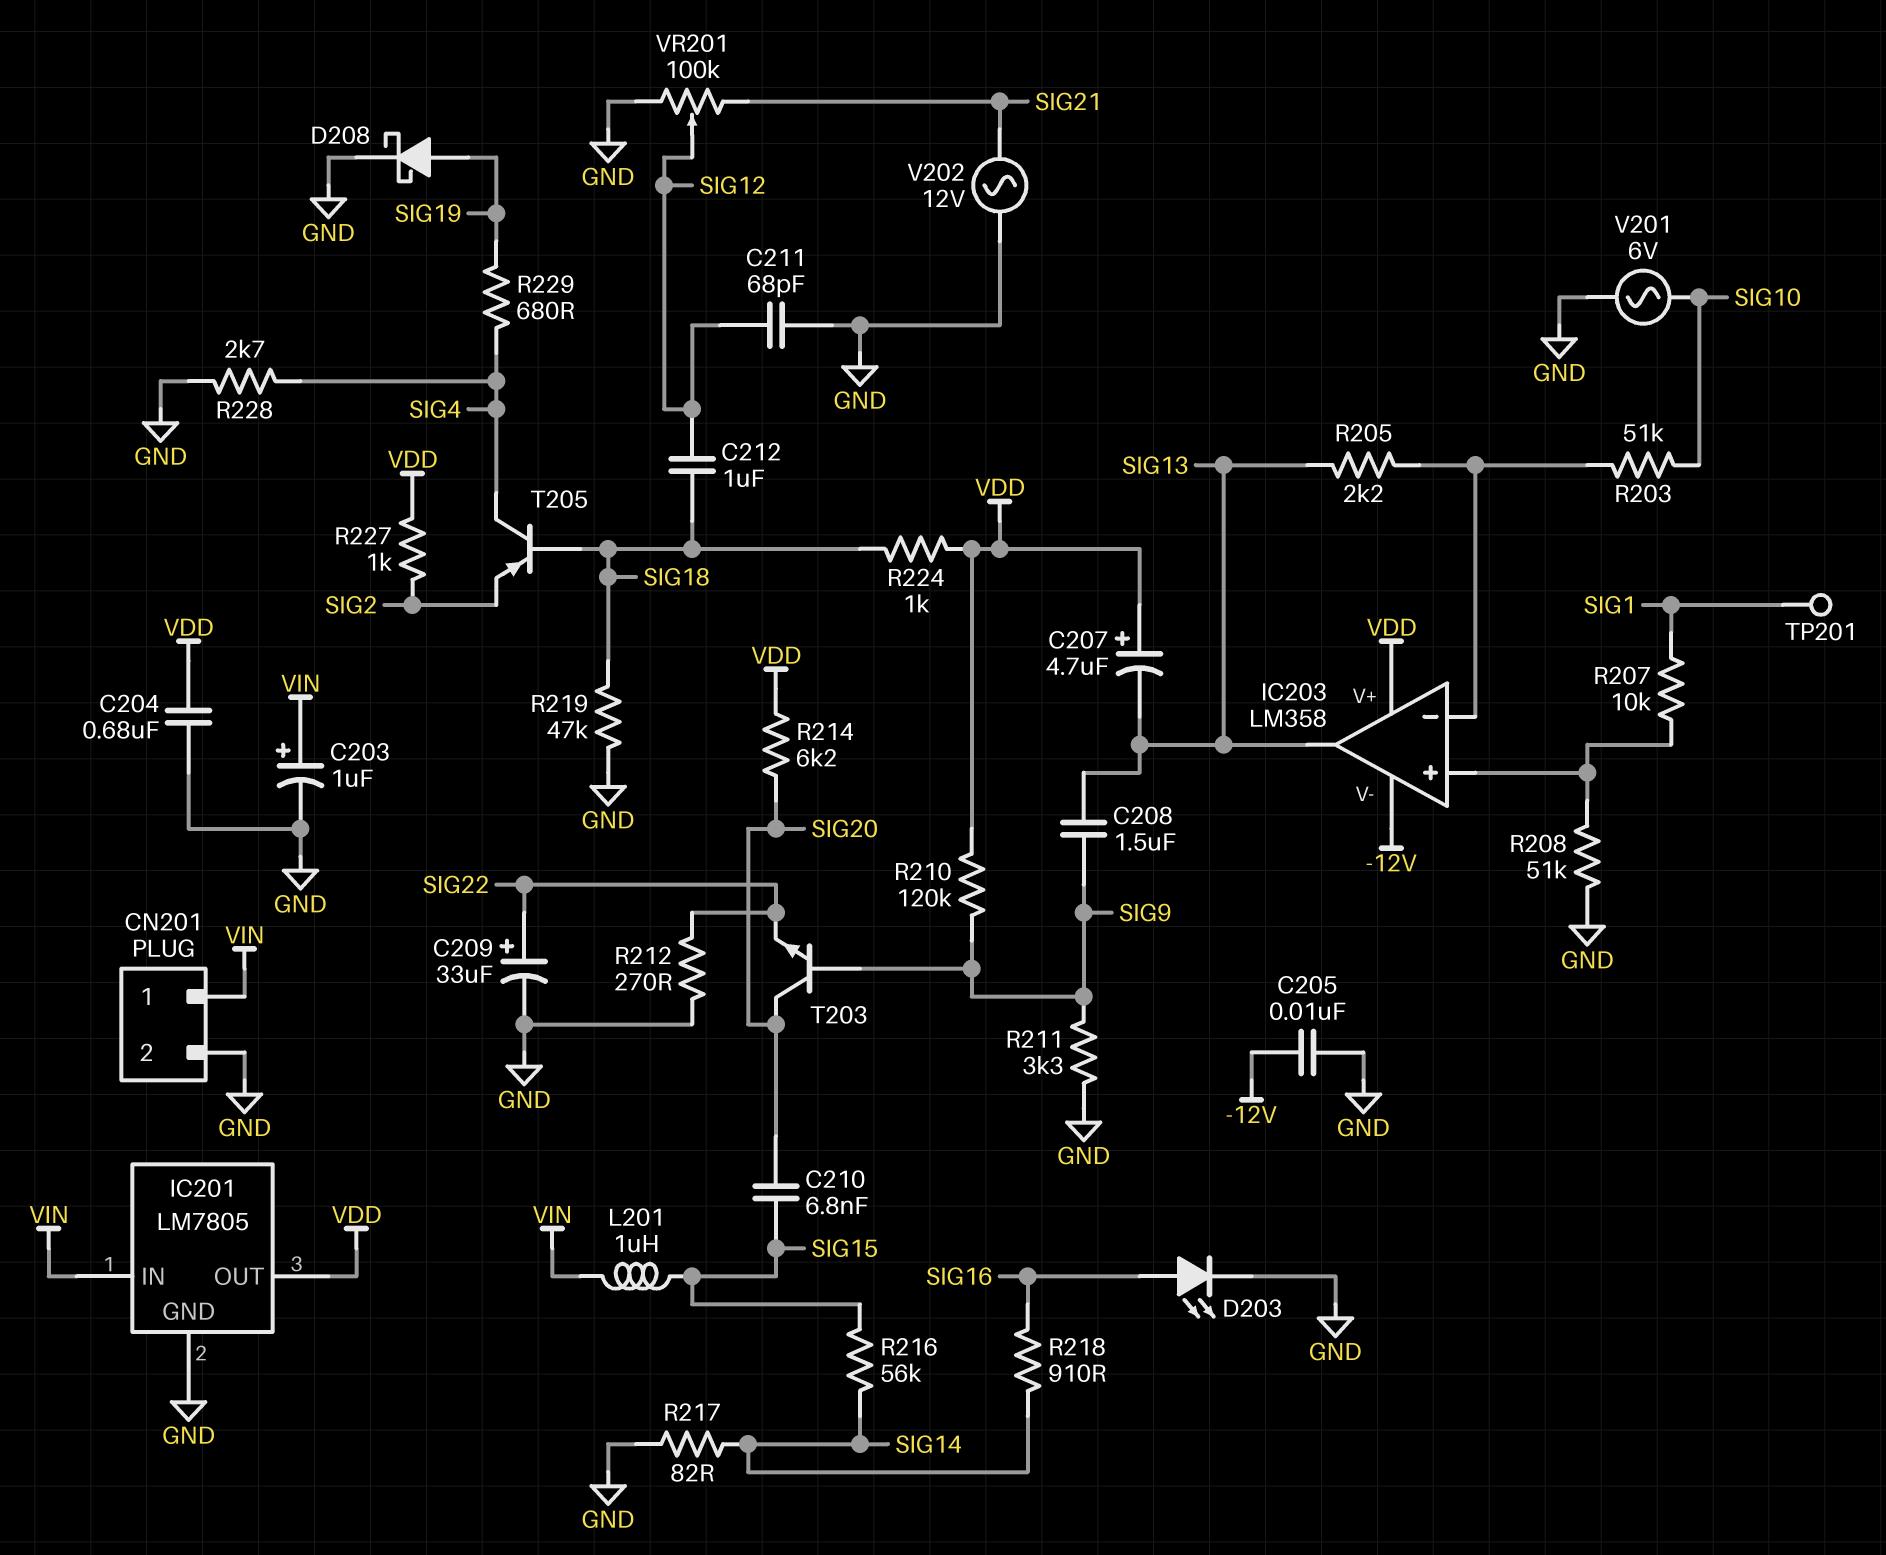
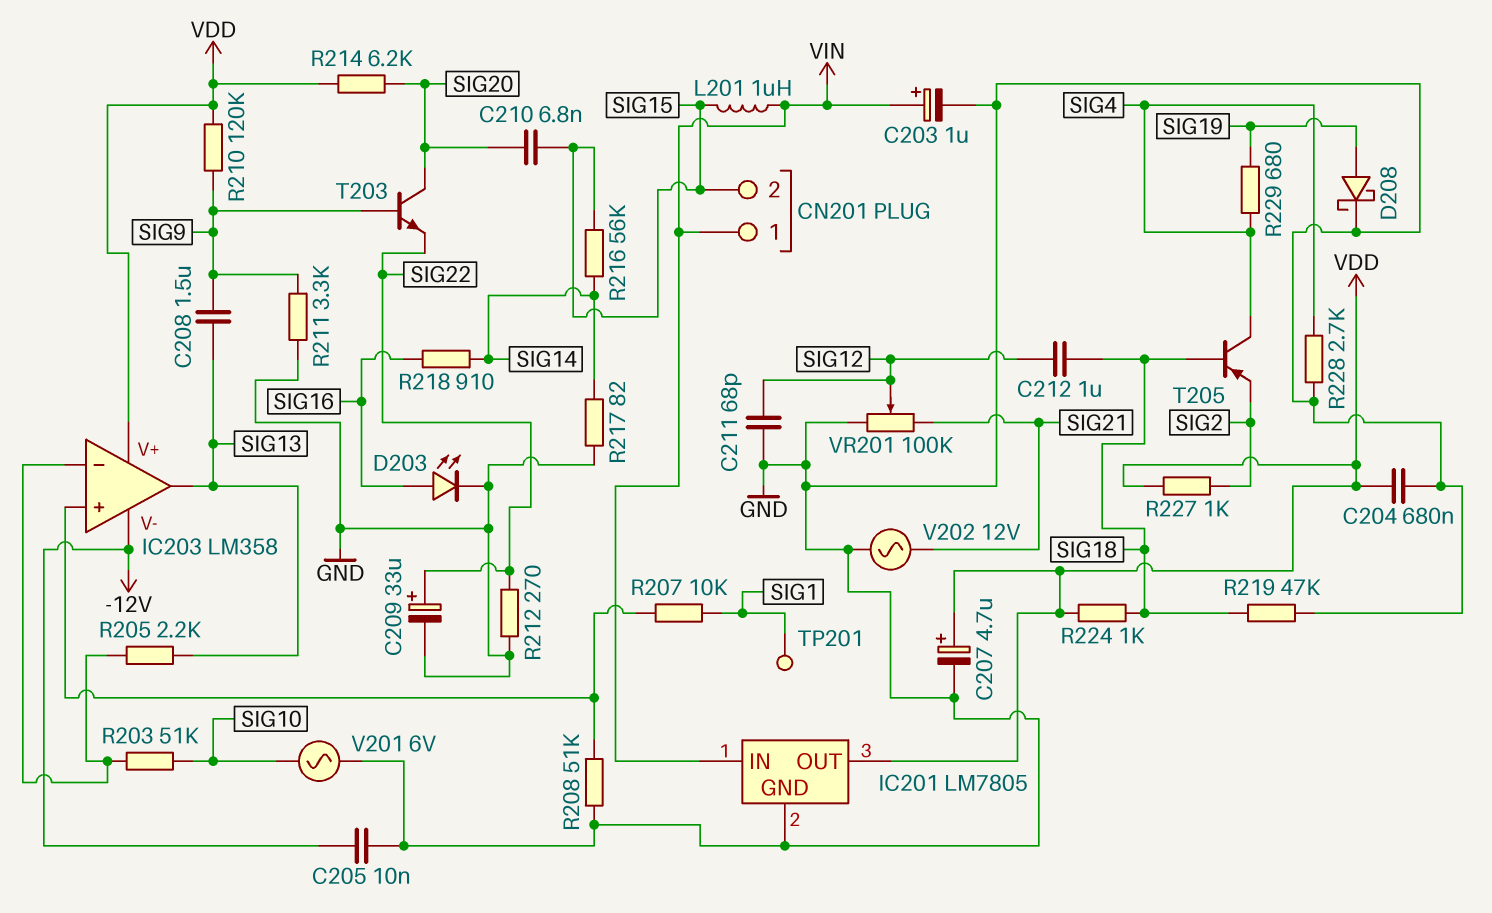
C207: 4.7uF (plus VDD, minus SIG13) -> 4.7uF (plus VDD, minus GND)
CN201 pin 2: GND -> SIG15

